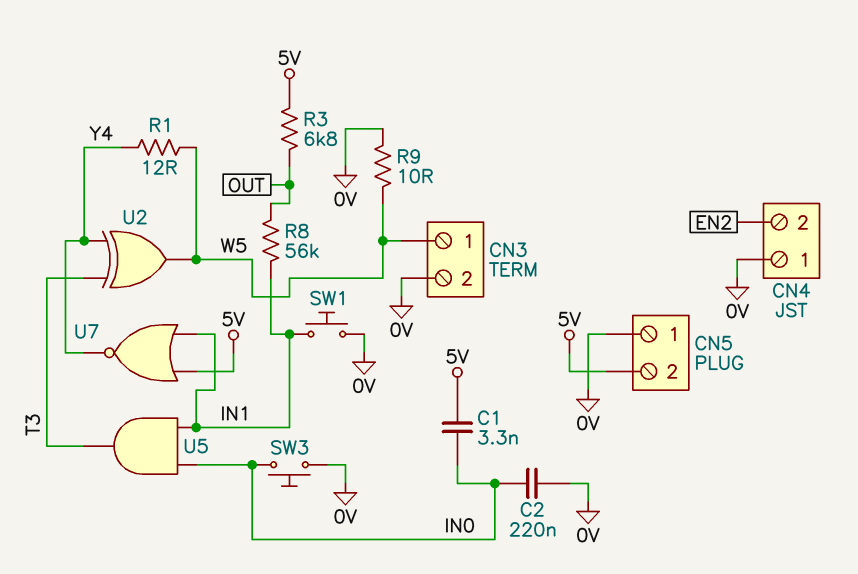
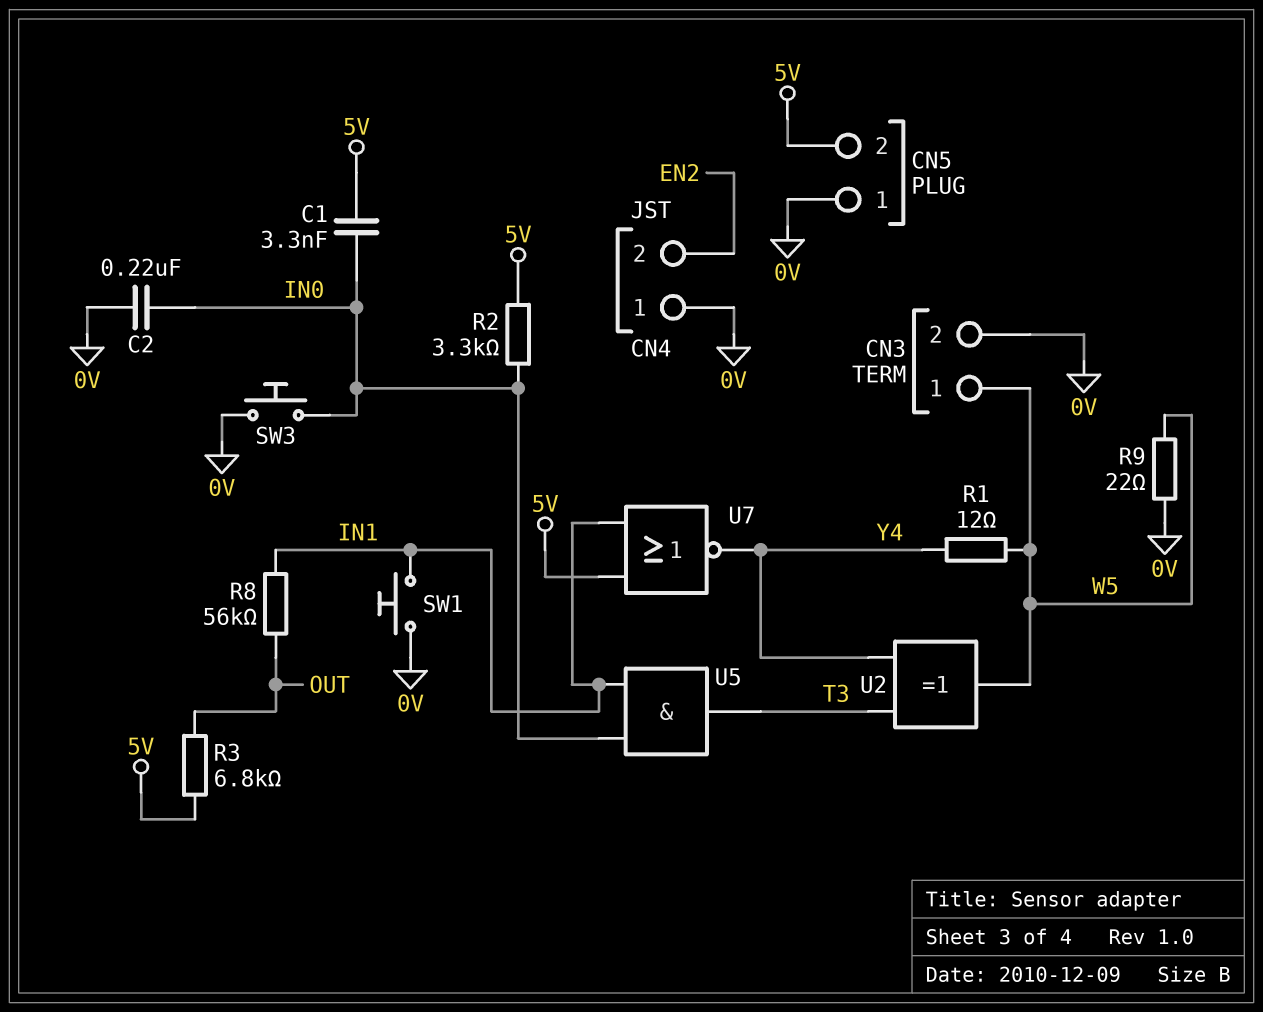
R2: none -> 3.3k (5V, IN0)
R9: 10 (0V, W5) -> 22 (0V, W5)

